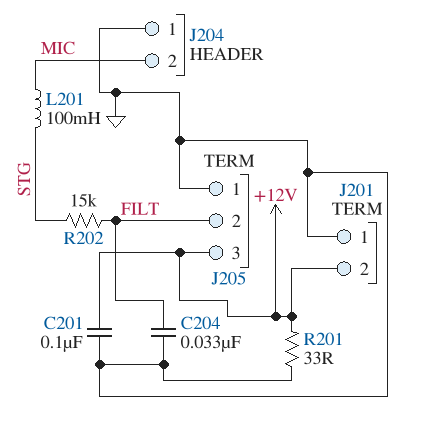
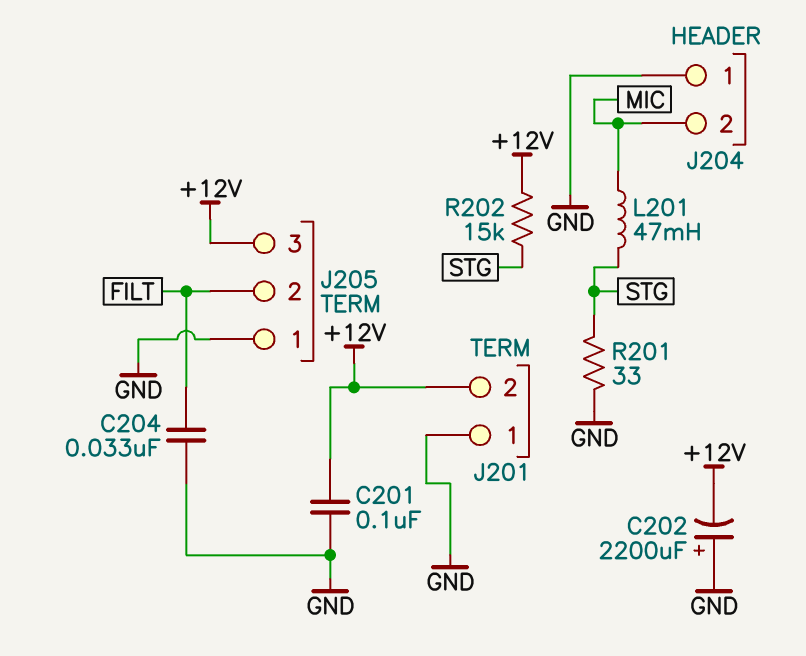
C202: none -> 2200uF (plus GND, minus +12V)
L201: 100mH (MIC, STG) -> 47mH (MIC, STG)
R201: 33 (+12V, GND) -> 33 (GND, STG)
R202: 15k (FILT, STG) -> 15k (+12V, STG)

